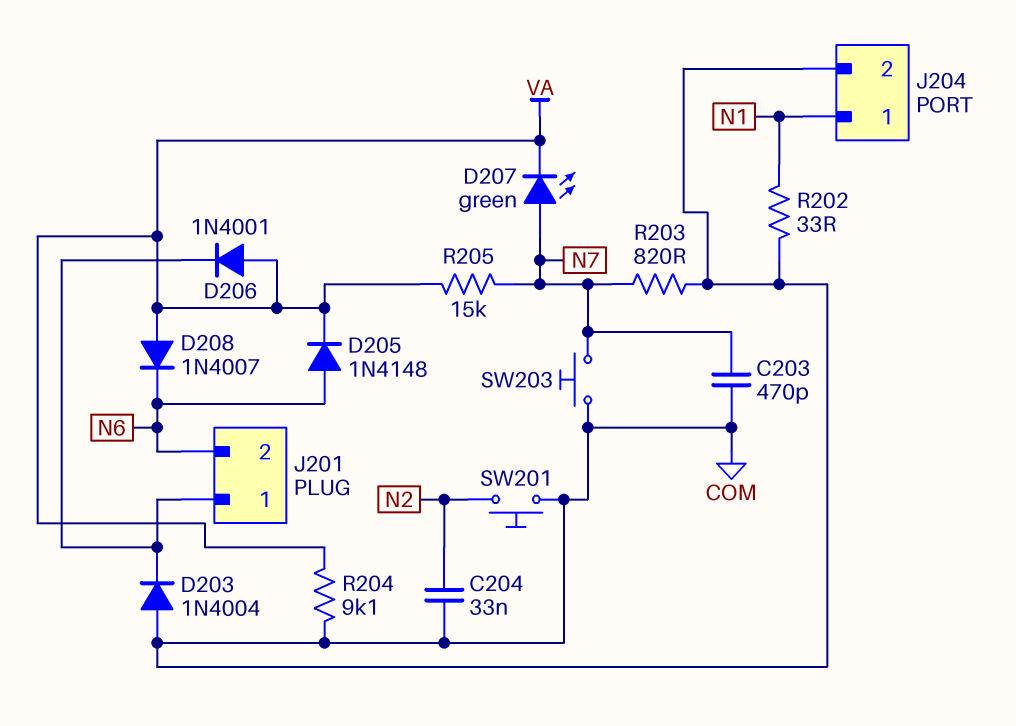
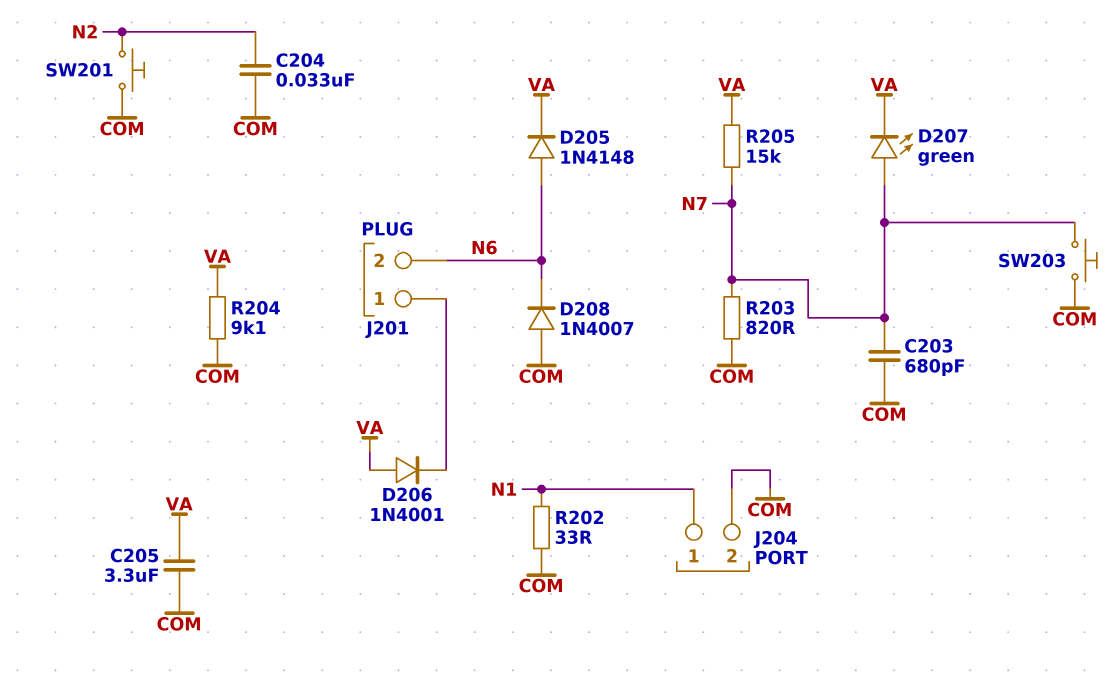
C203: 470pF (COM, N7) -> 680pF (COM, N7)
C205: none -> 3.3uF (COM, VA)
D203: diode 1N4004 (A COM, K J201/1) -> none
D208: diode 1N4007 (A VA, K N6) -> diode 1N4007 (A COM, K N6)

